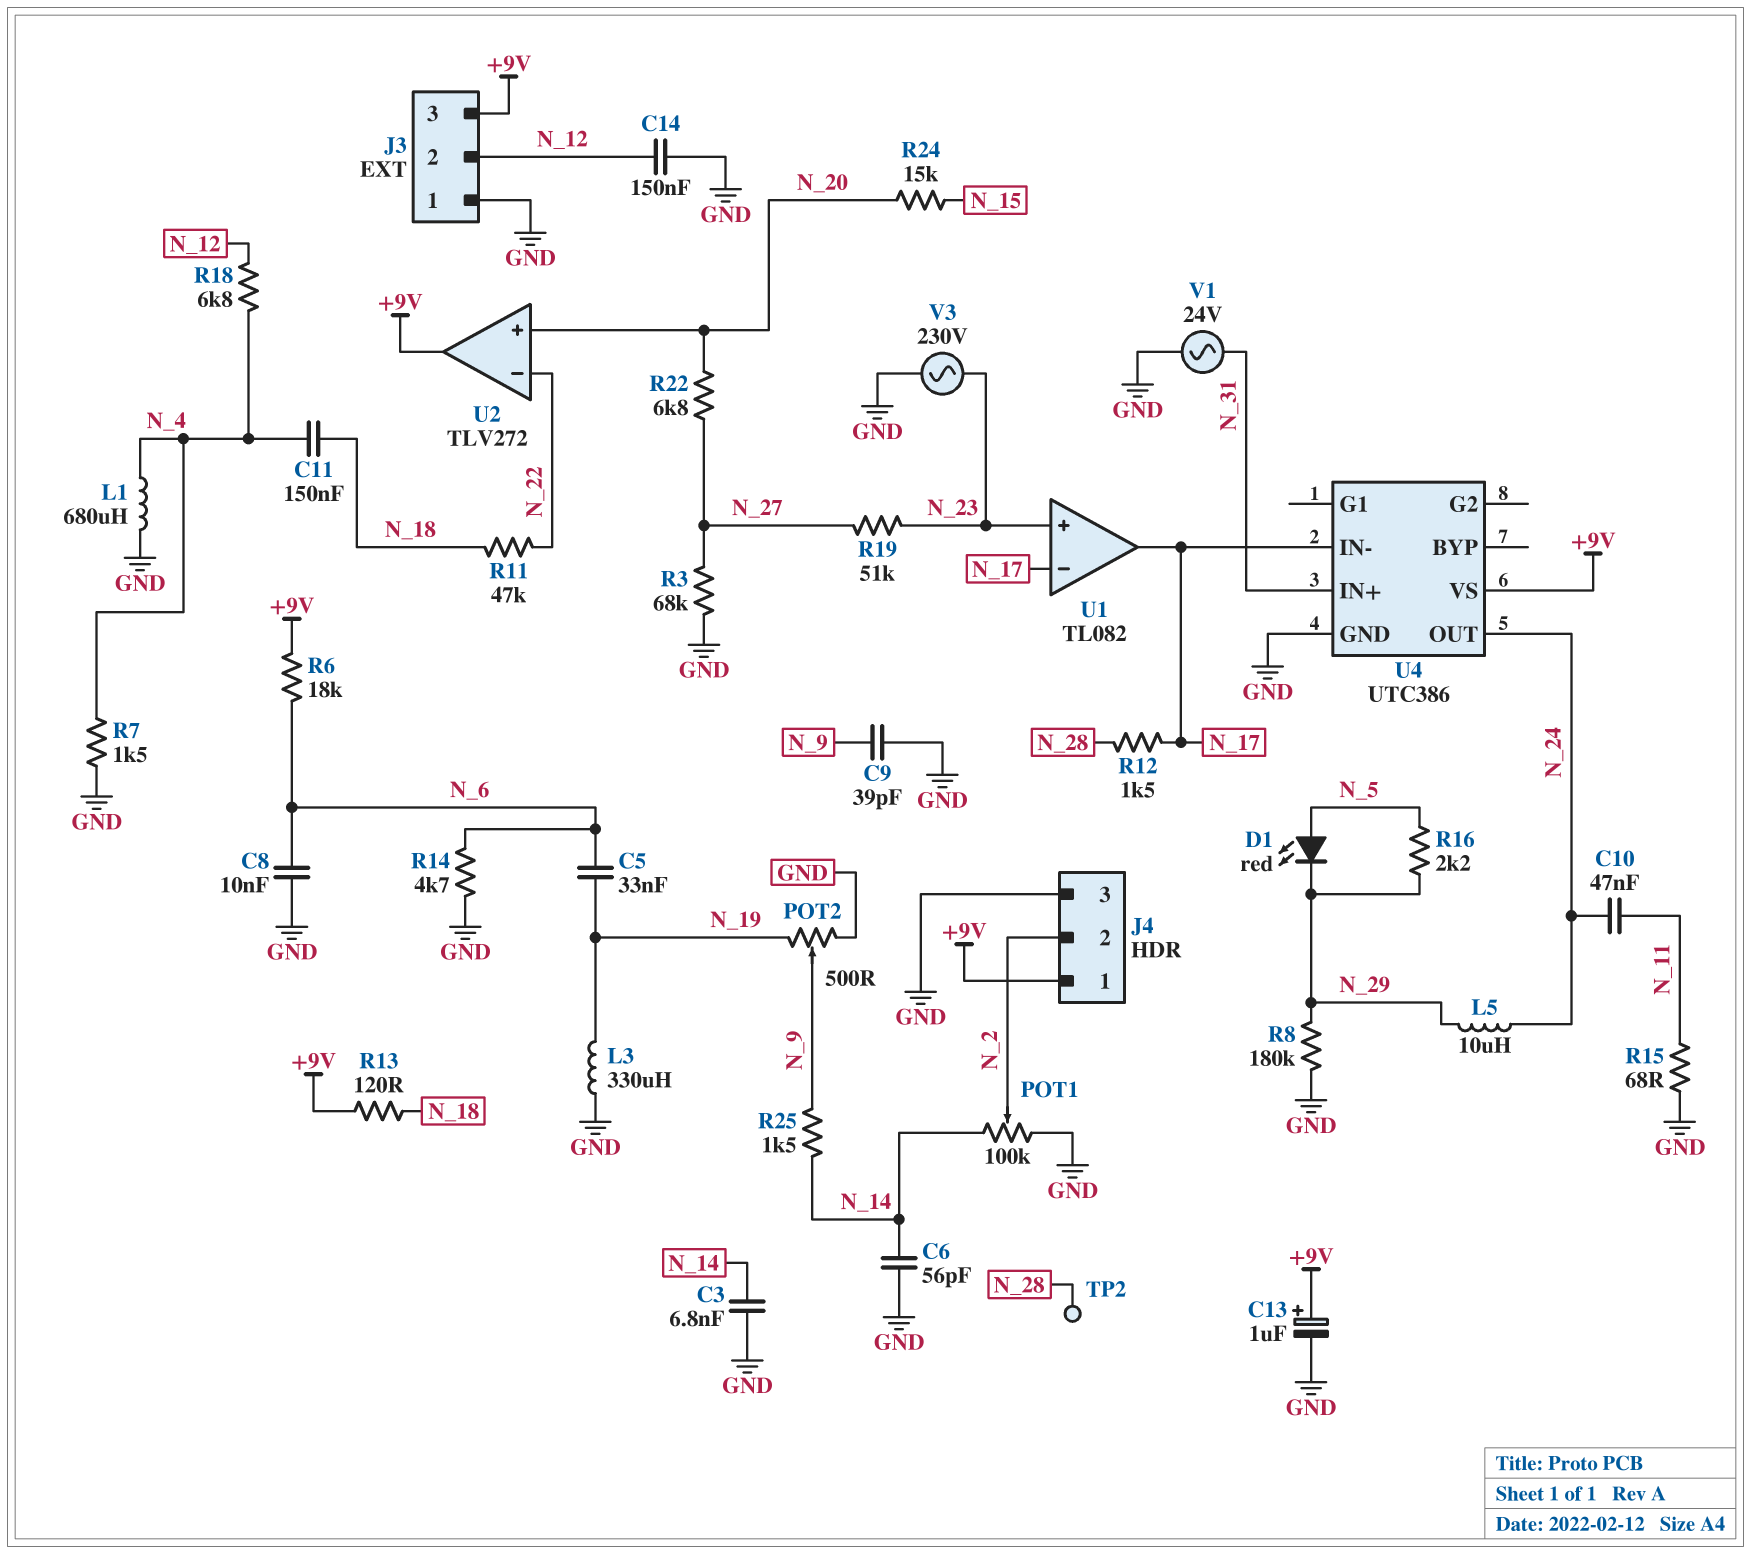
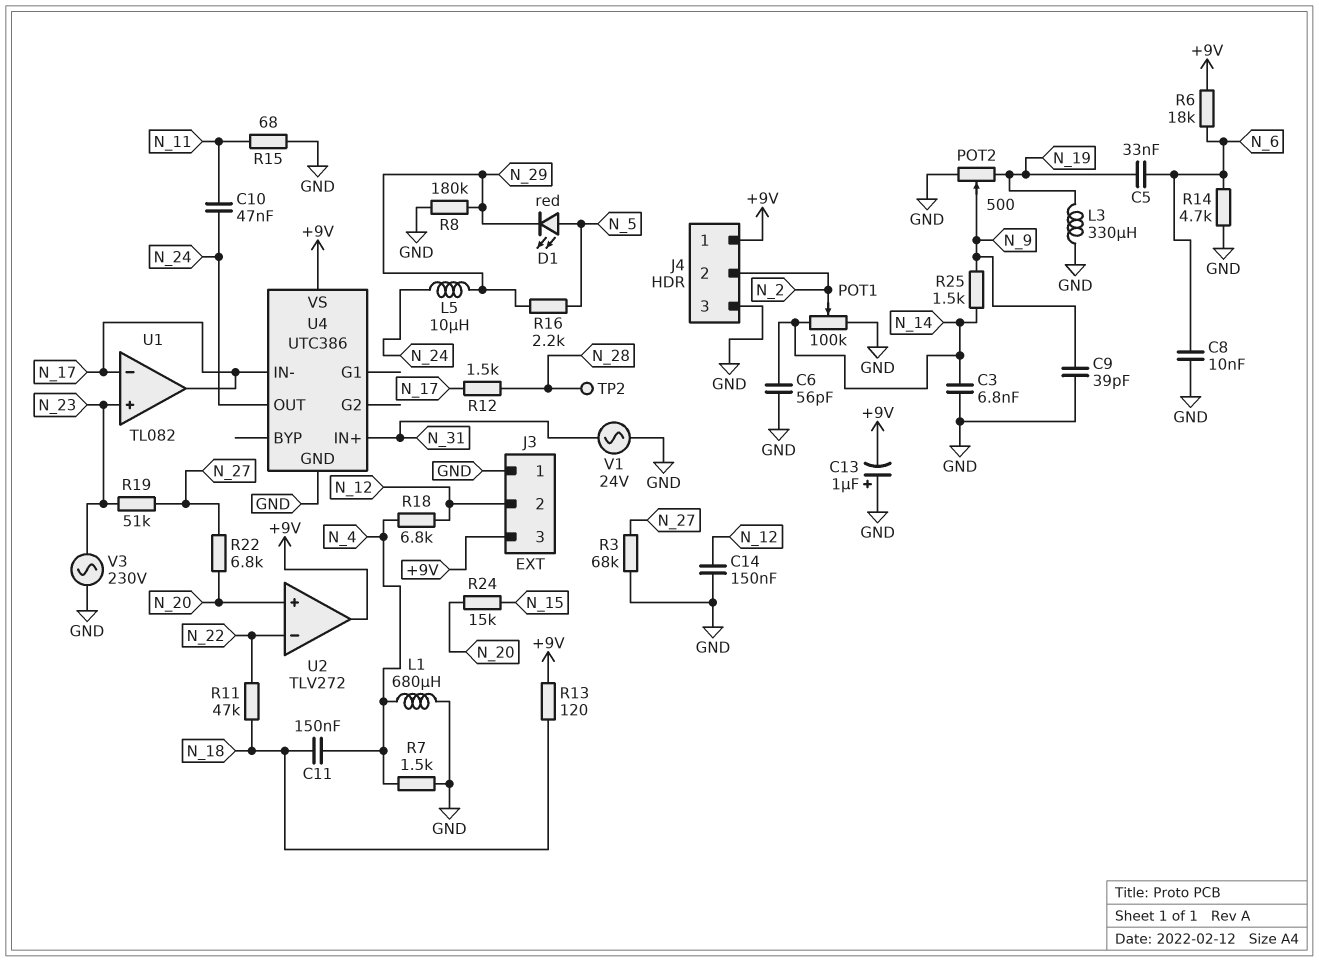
C13: 1uF (plus +9V, minus GND) -> 1uF (plus GND, minus +9V)

